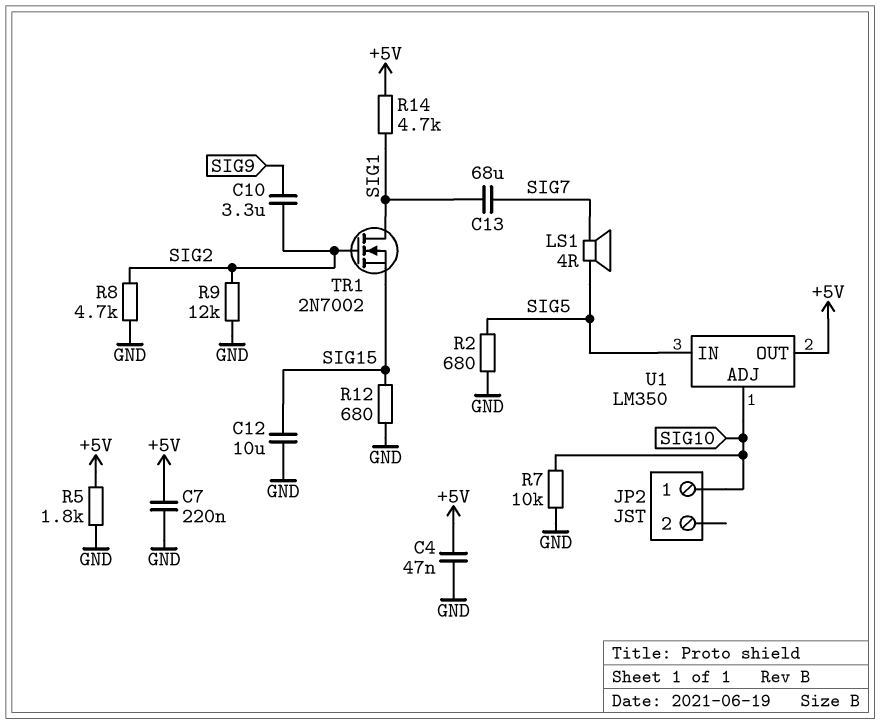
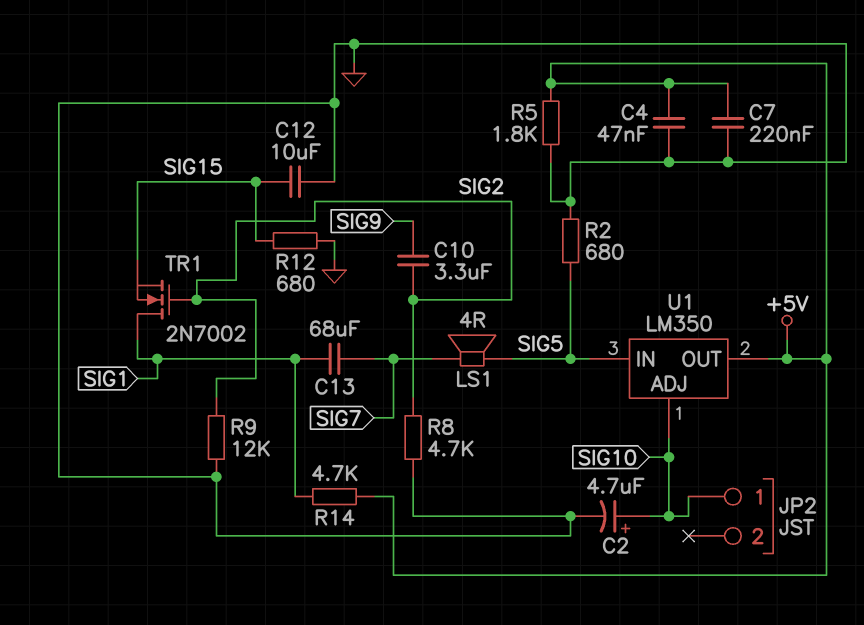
C2: none -> 4.7uF (plus SIG10, minus GND)
R7: 10k (GND, SIG10) -> none

